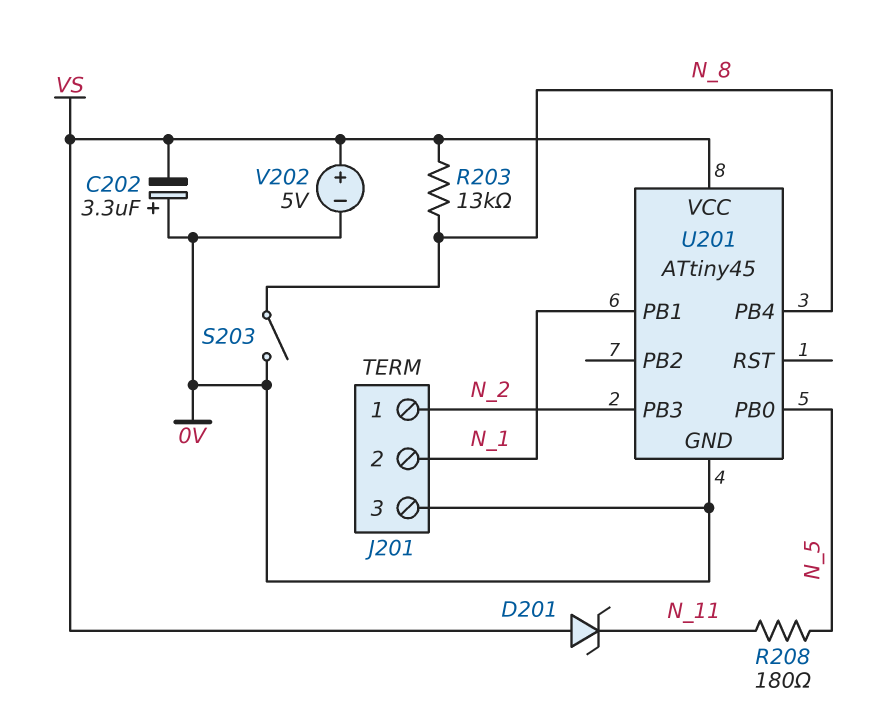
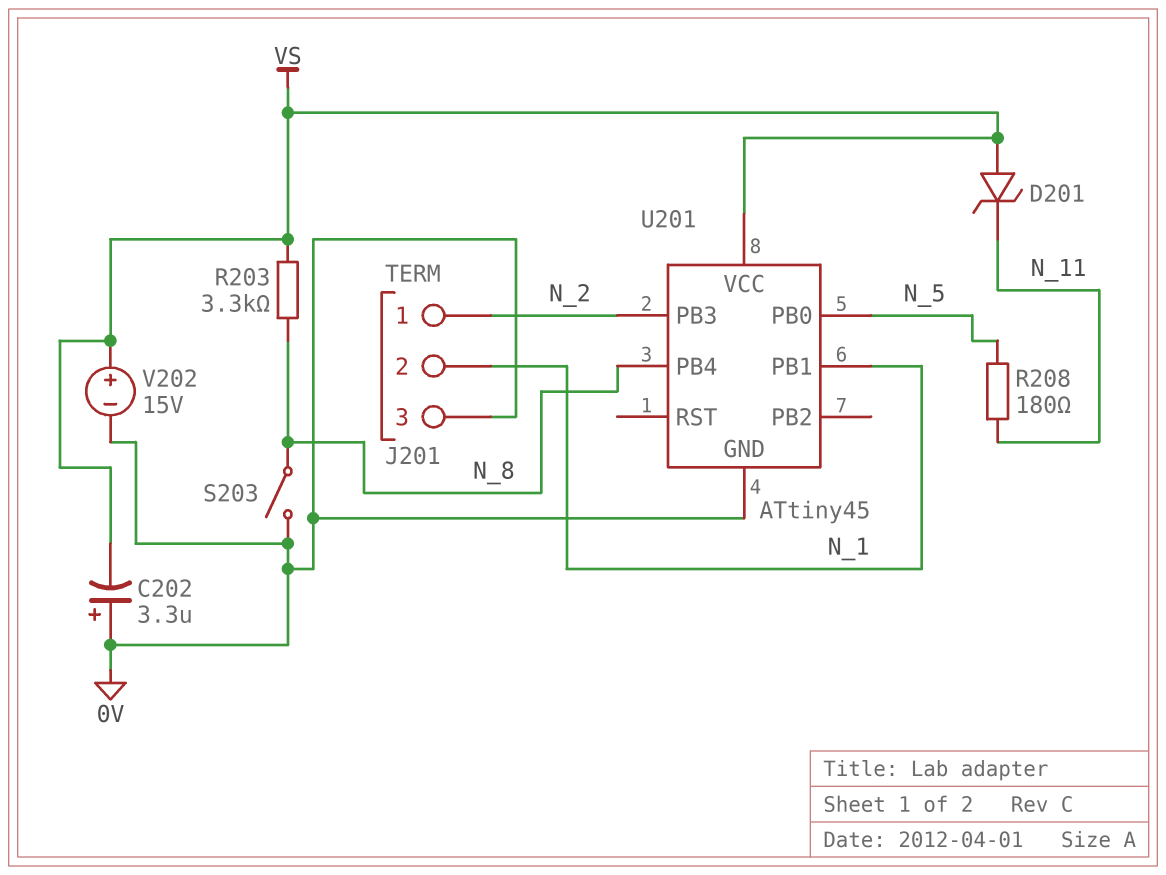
R203: 13k (N_8, VS) -> 3.3k (N_8, VS)
V202: 5V (plus VS, minus 0V) -> 15V (plus VS, minus 0V)

